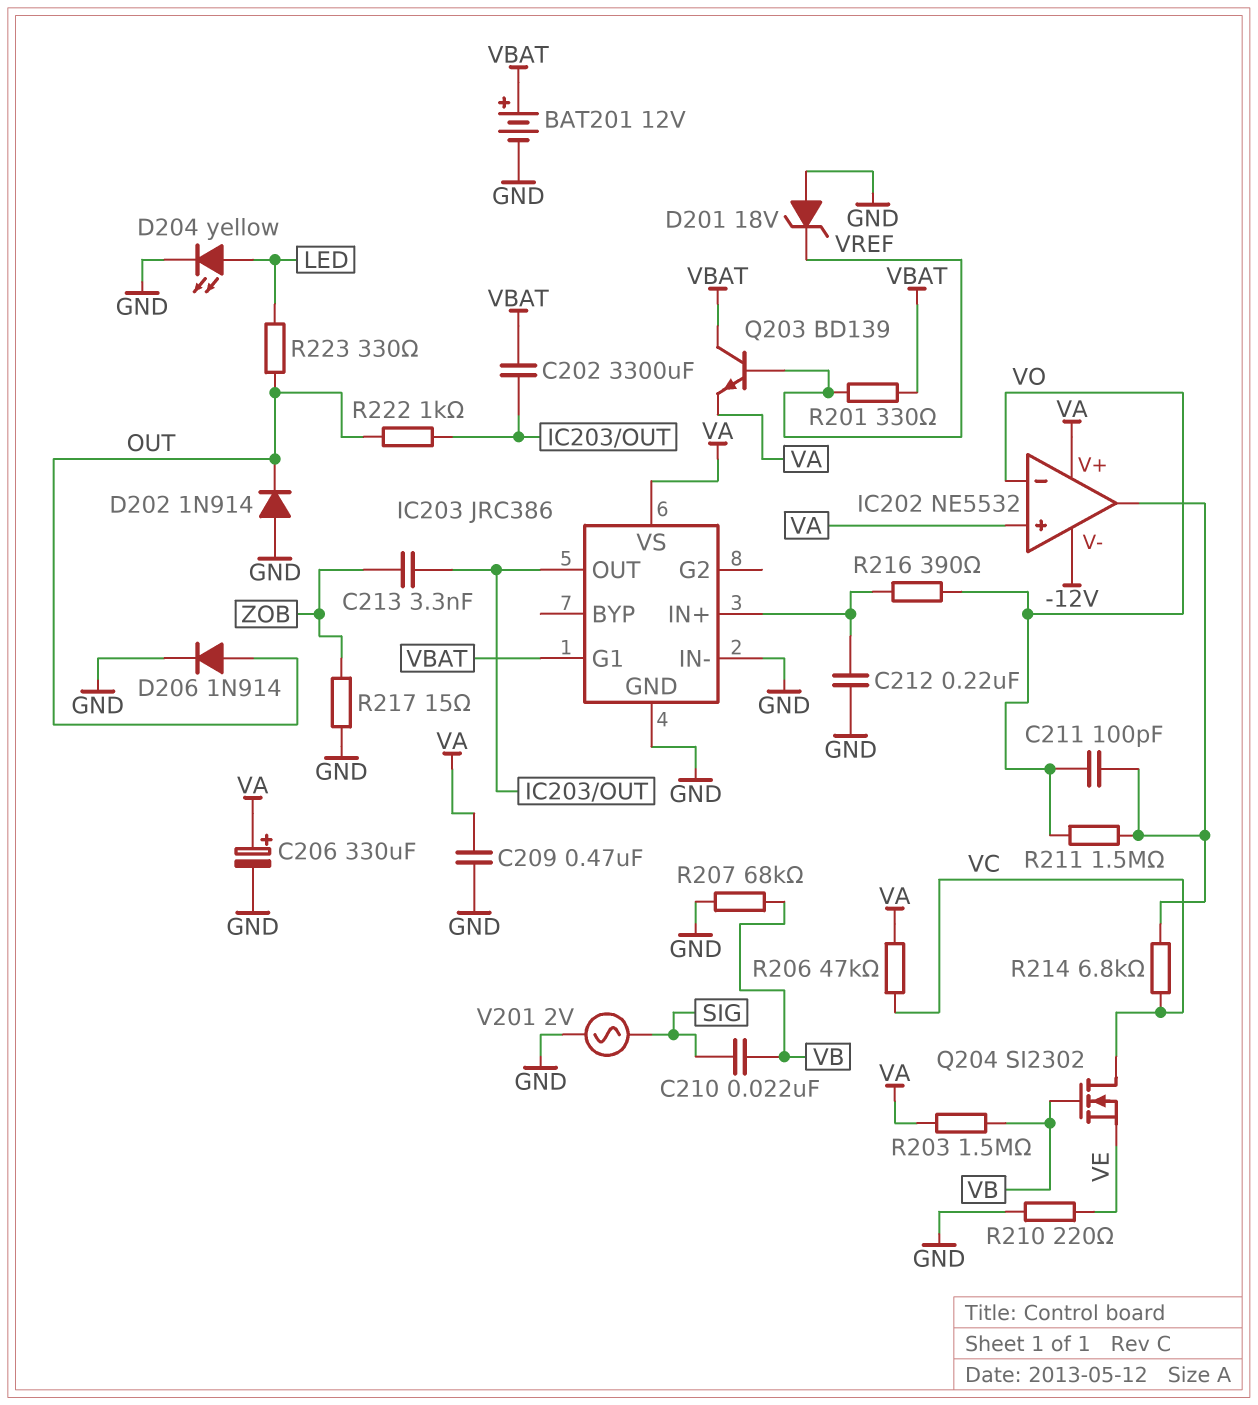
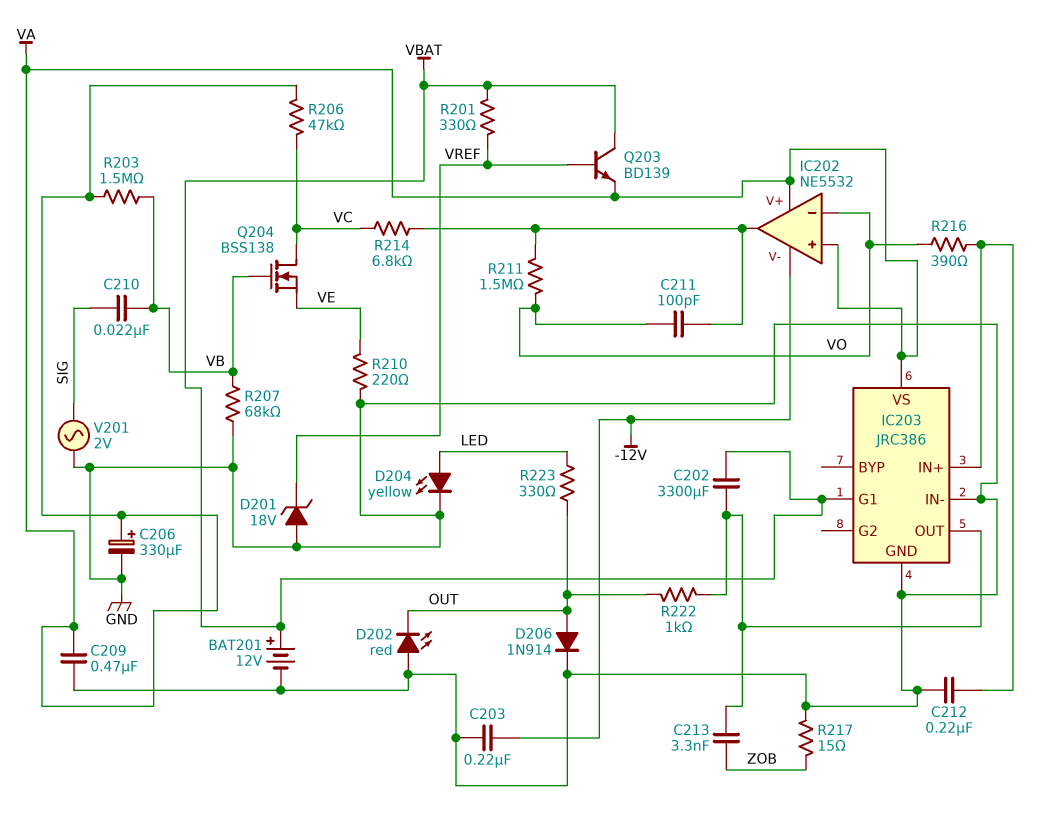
C203: none -> 220nF (-12V, GND)
D202: diode 1N914 (A GND, K OUT) -> LED red (A GND, K OUT)
Q204: NMOS SI2302 (G VB, D VC, S VE) -> NMOS BSS138 (G VB, D VC, S VE)

